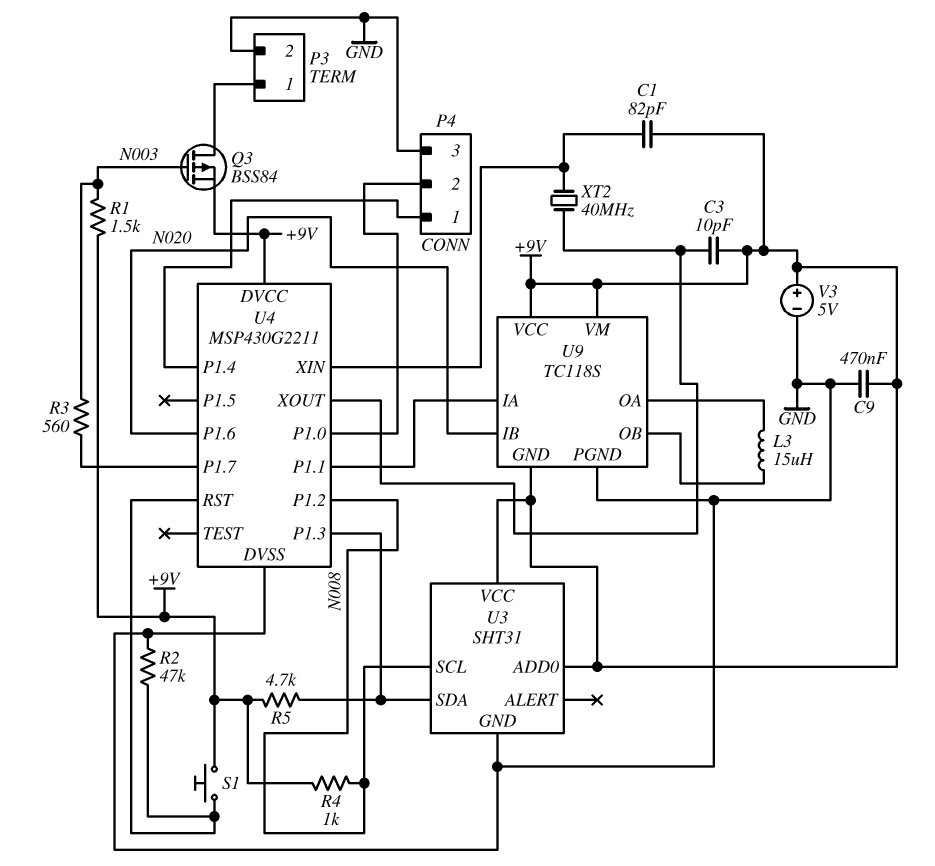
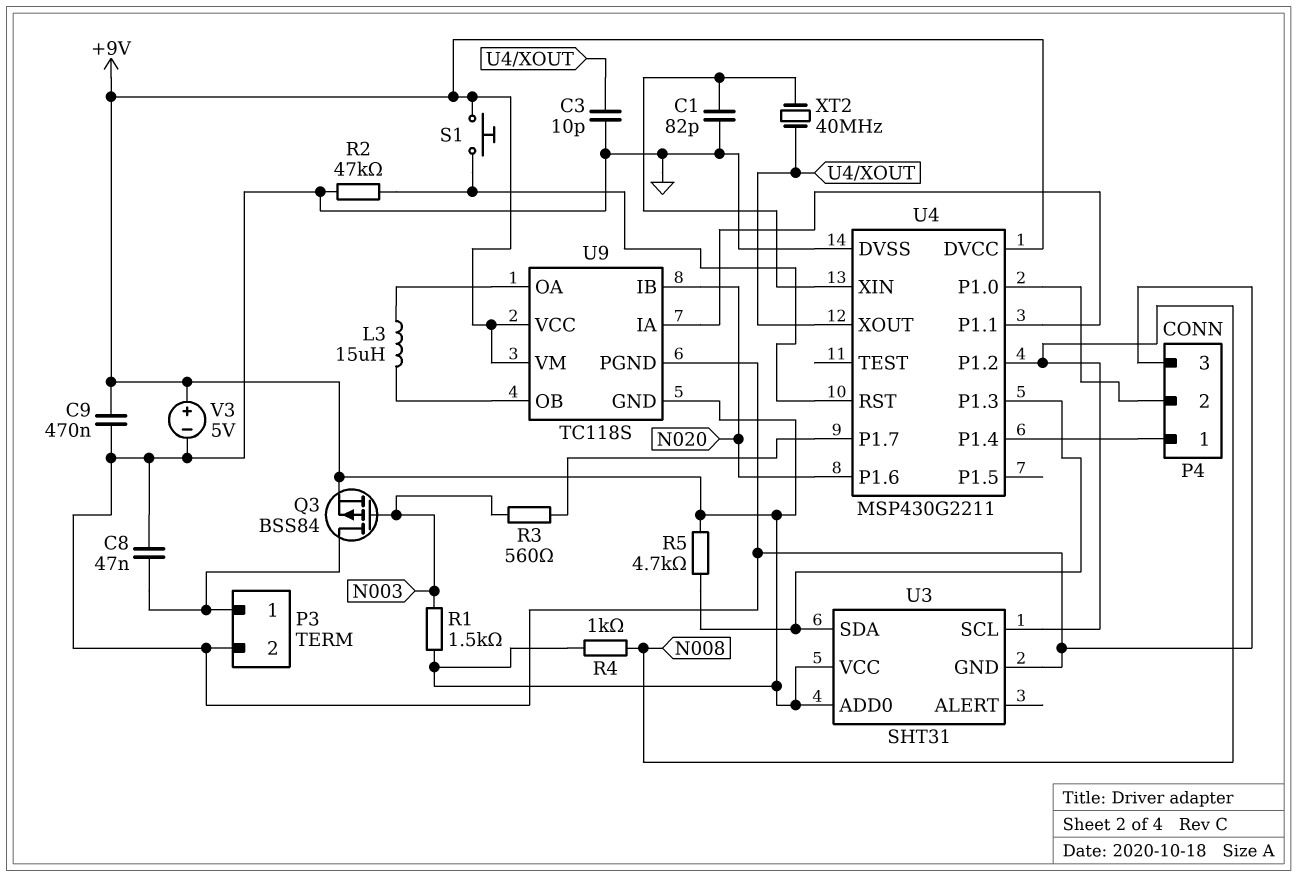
C1: 82pF (+9V, U4/XIN) -> 82pF (GND, U4/XIN)
C3: 10pF (+9V, U4/XOUT) -> 10pF (GND, U4/XOUT)
C8: none -> 47nF (GND, P3/1)

